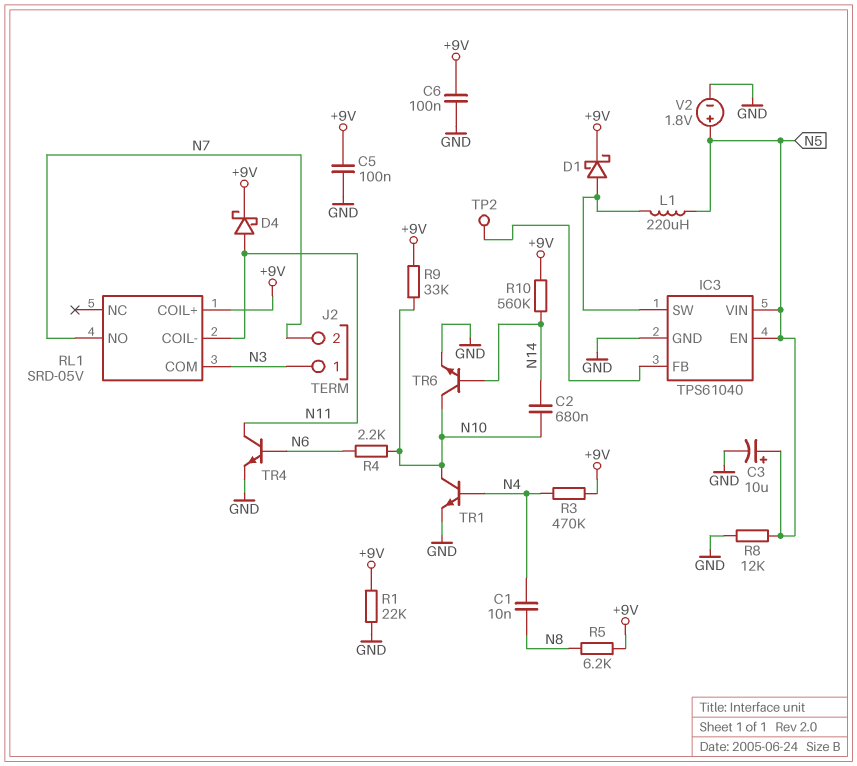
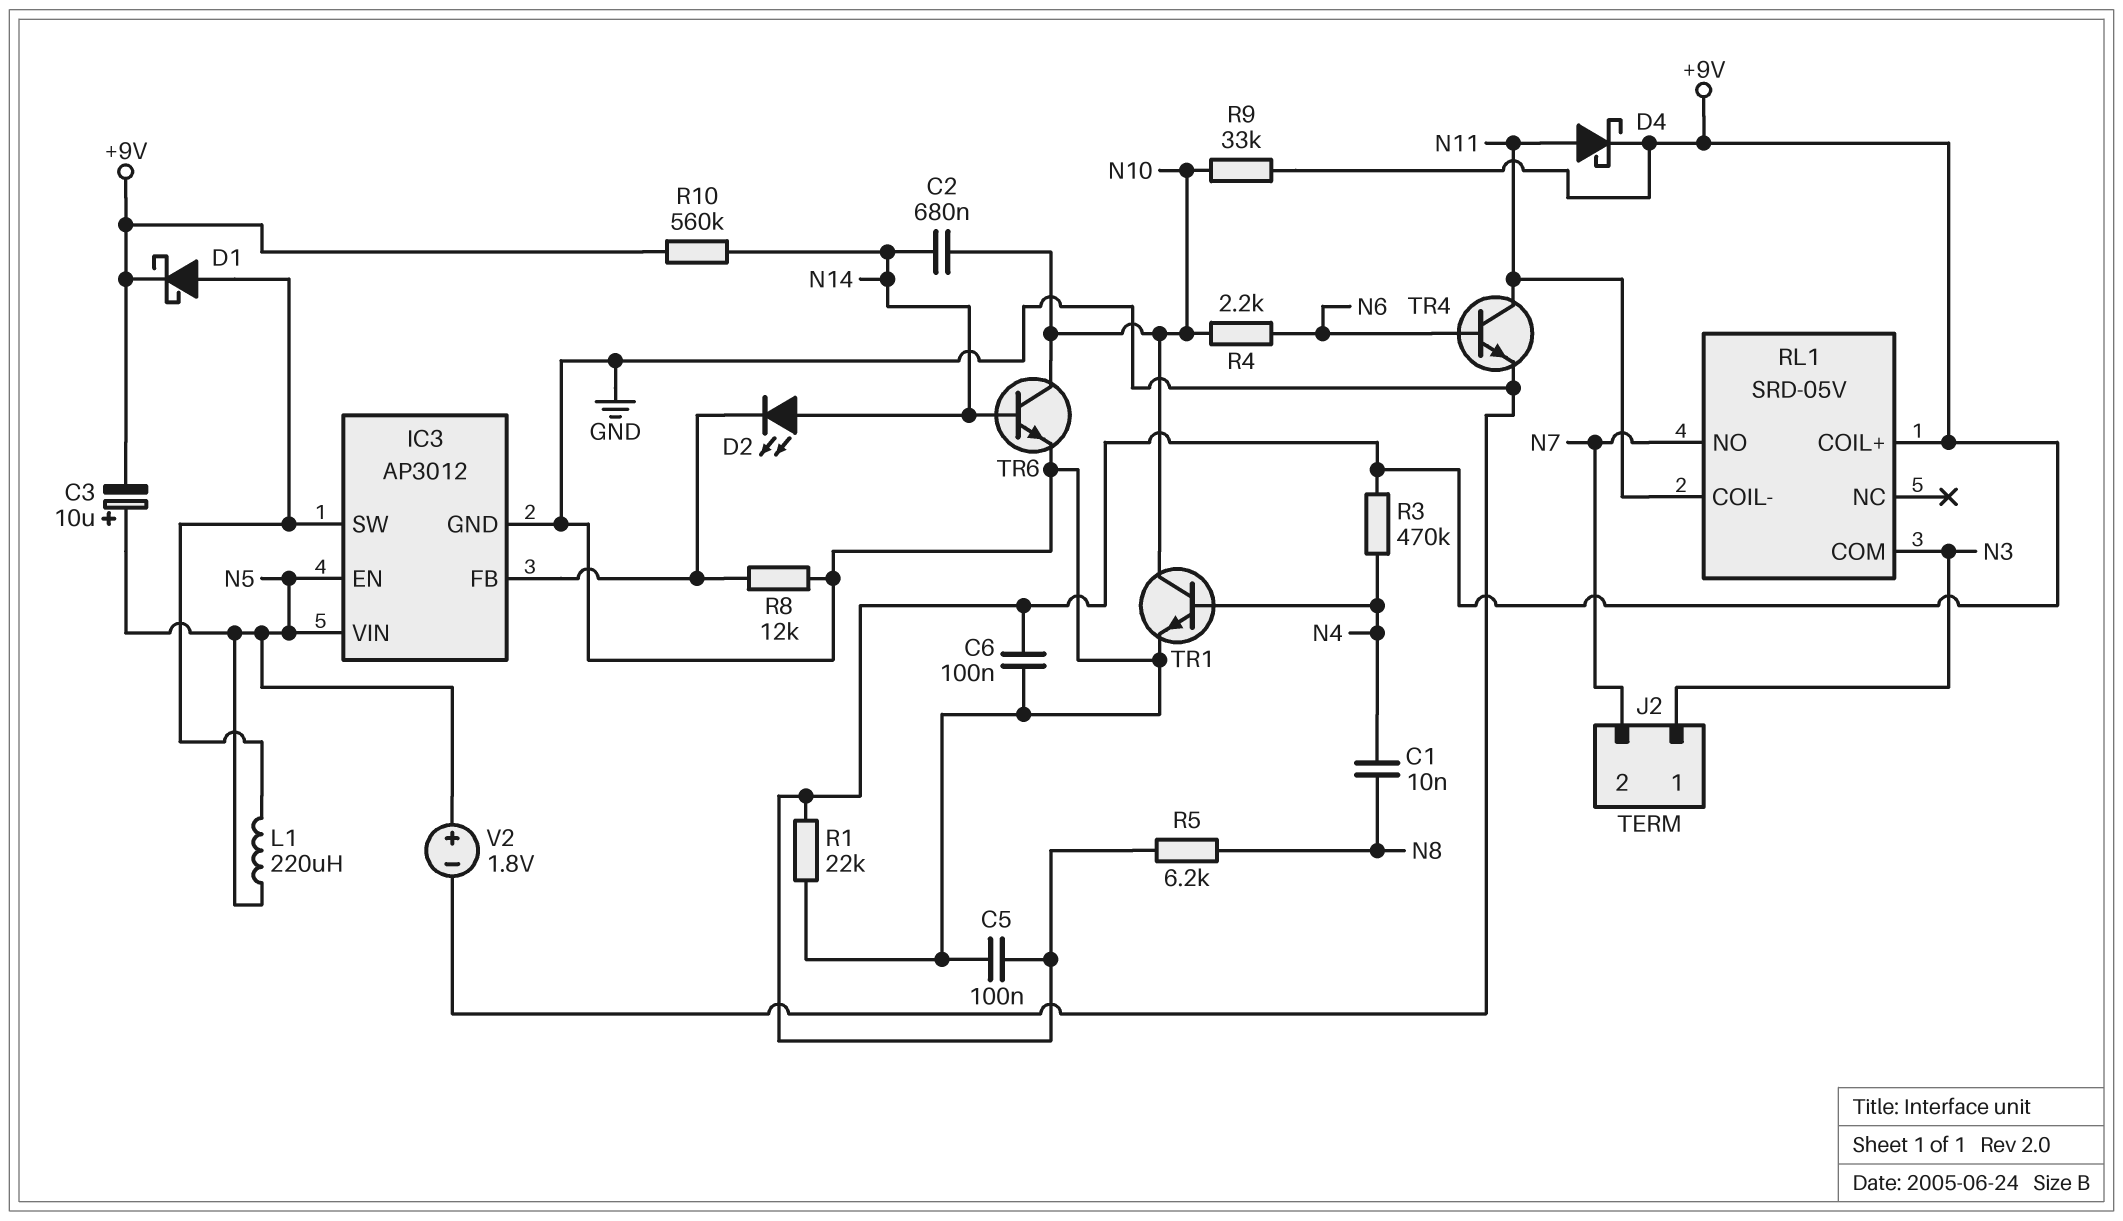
C3: 10uF (plus N5, minus GND) -> 10uF (plus N5, minus +9V)
D2: none -> LED (A N14, K IC3/FB)
IC3: TPS61040 -> AP3012
R8: 12k (GND, N5) -> 12k (GND, IC3/FB)
TP2: test point (IC3/FB) -> none

